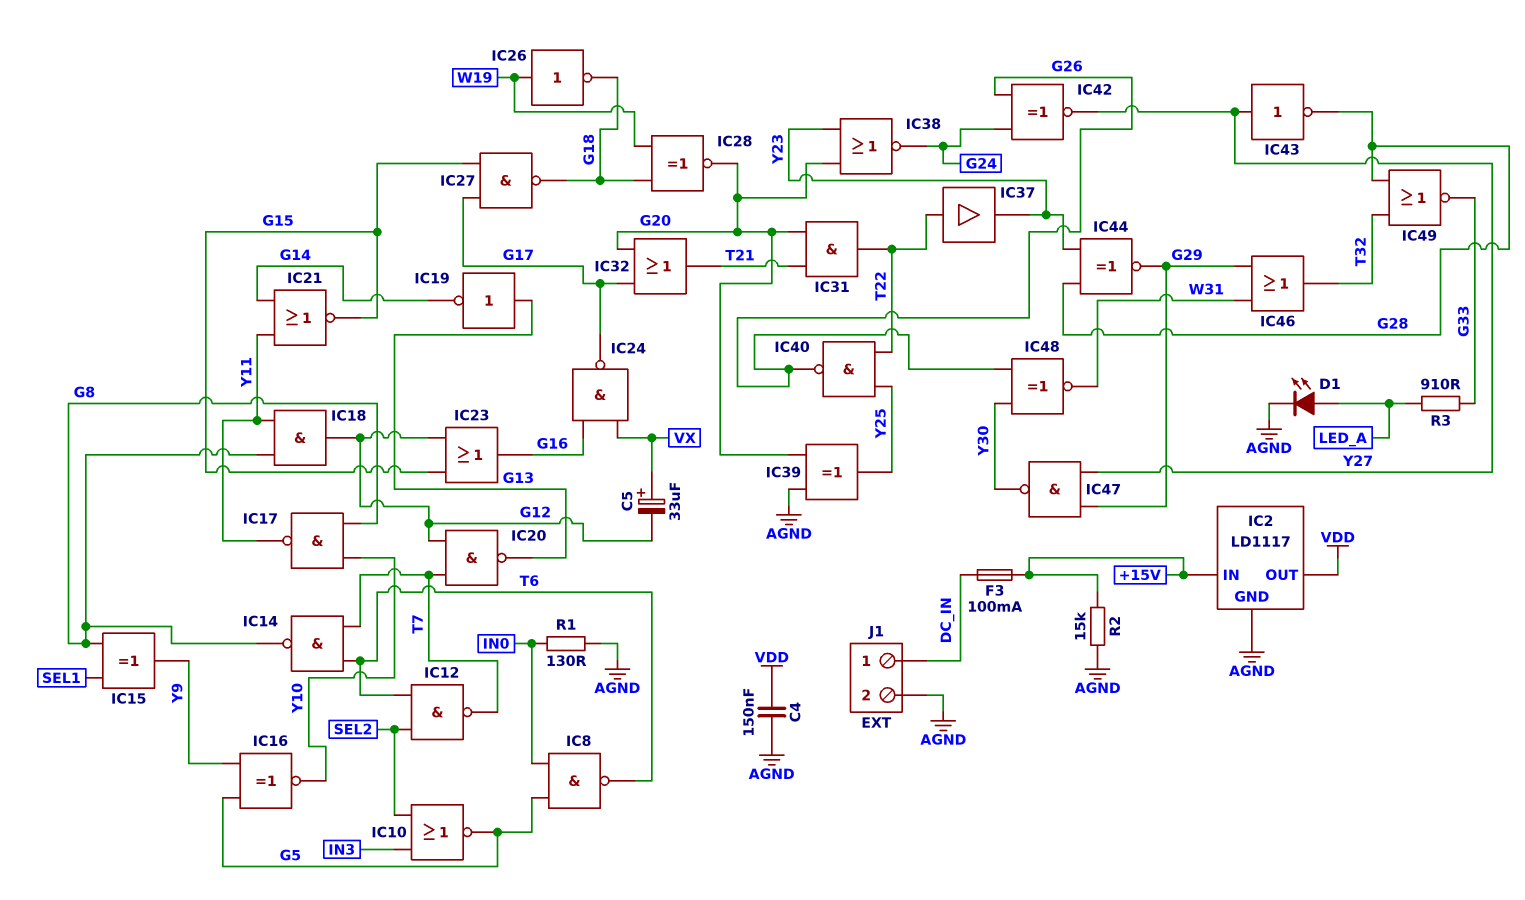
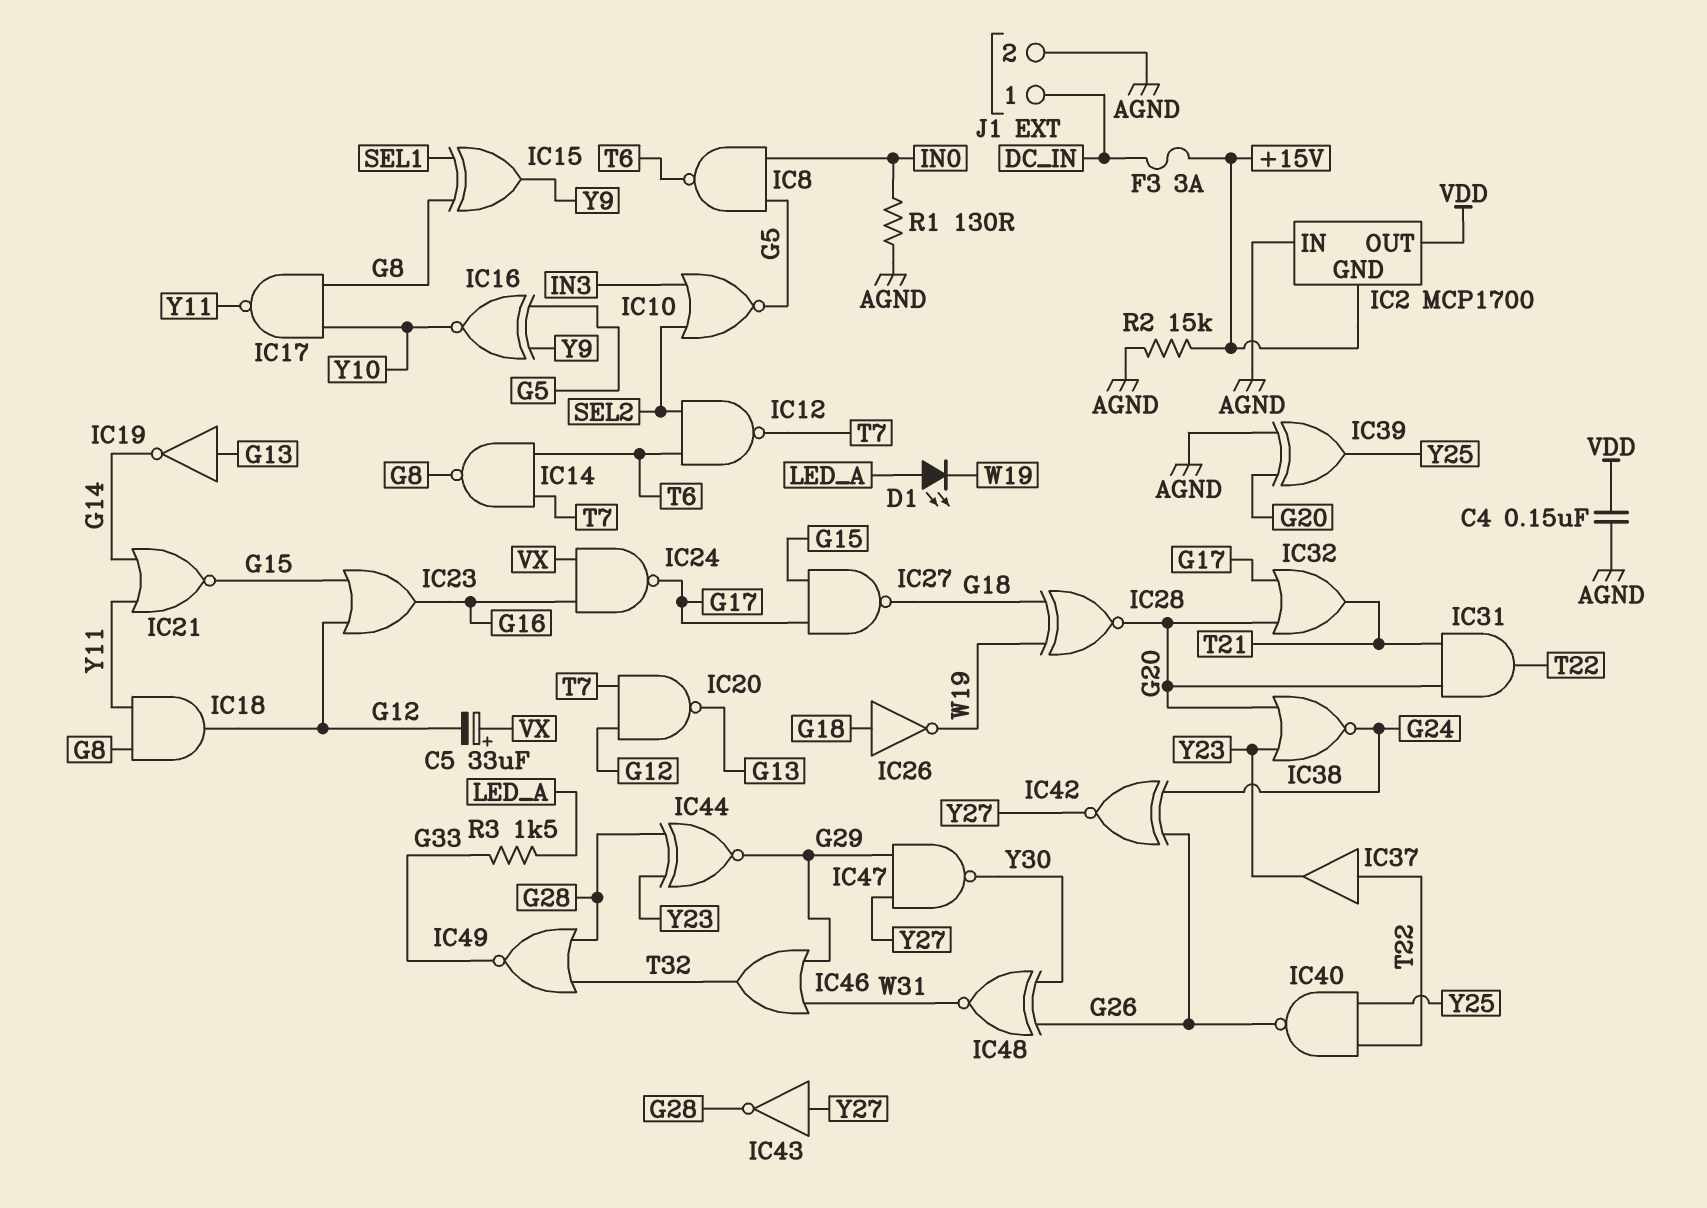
D1: LED (A LED_A, K AGND) -> LED (A LED_A, K W19)
F3: 100mA (+15V, DC_IN) -> 3A (+15V, DC_IN)
IC2: LD1117 -> MCP1700
IC2 pin GND: AGND -> +15V
IC2 pin IN: +15V -> AGND
IC26: NOT (in W19, out G18) -> NOT (in G18, out W19)
R3: 910 (G33, LED_A) -> 1.5k (G33, LED_A)

